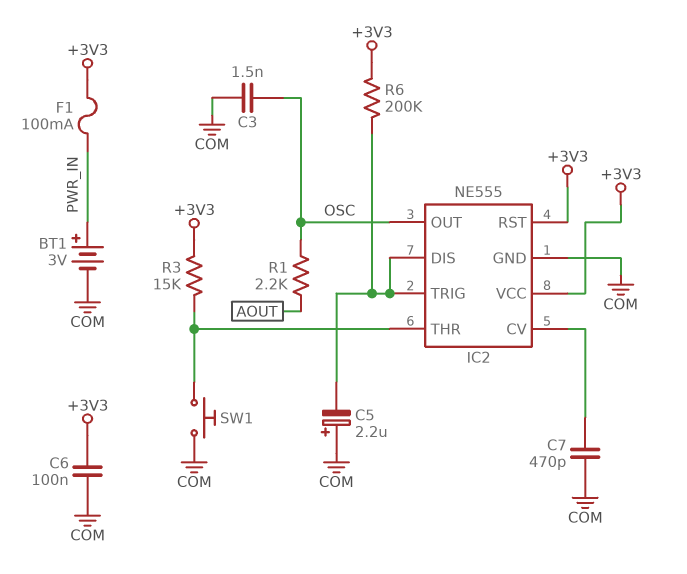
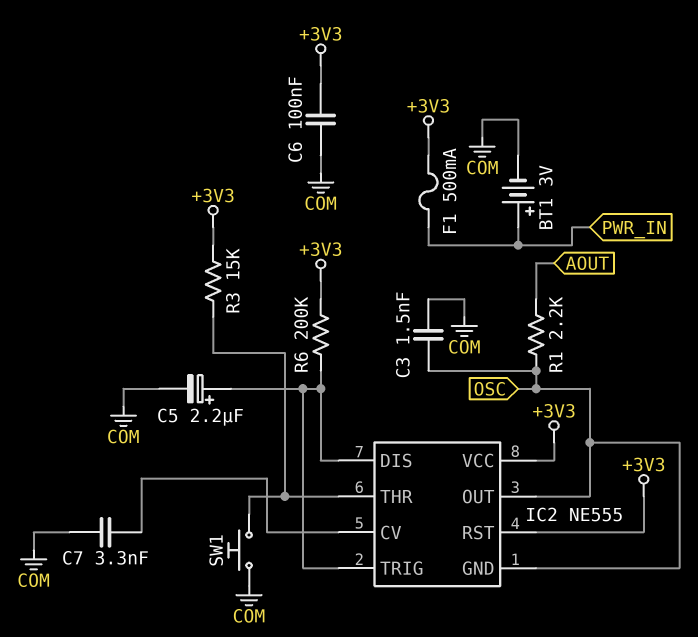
C5: 2.2uF (plus COM, minus IC2/DIS) -> 2.2uF (plus IC2/DIS, minus COM)
C7: 470pF (COM, IC2/CV) -> 3.3nF (COM, IC2/CV)
F1: 100mA (+3V3, PWR_IN) -> 500mA (+3V3, PWR_IN)
IC2 pin GND: COM -> OSC

